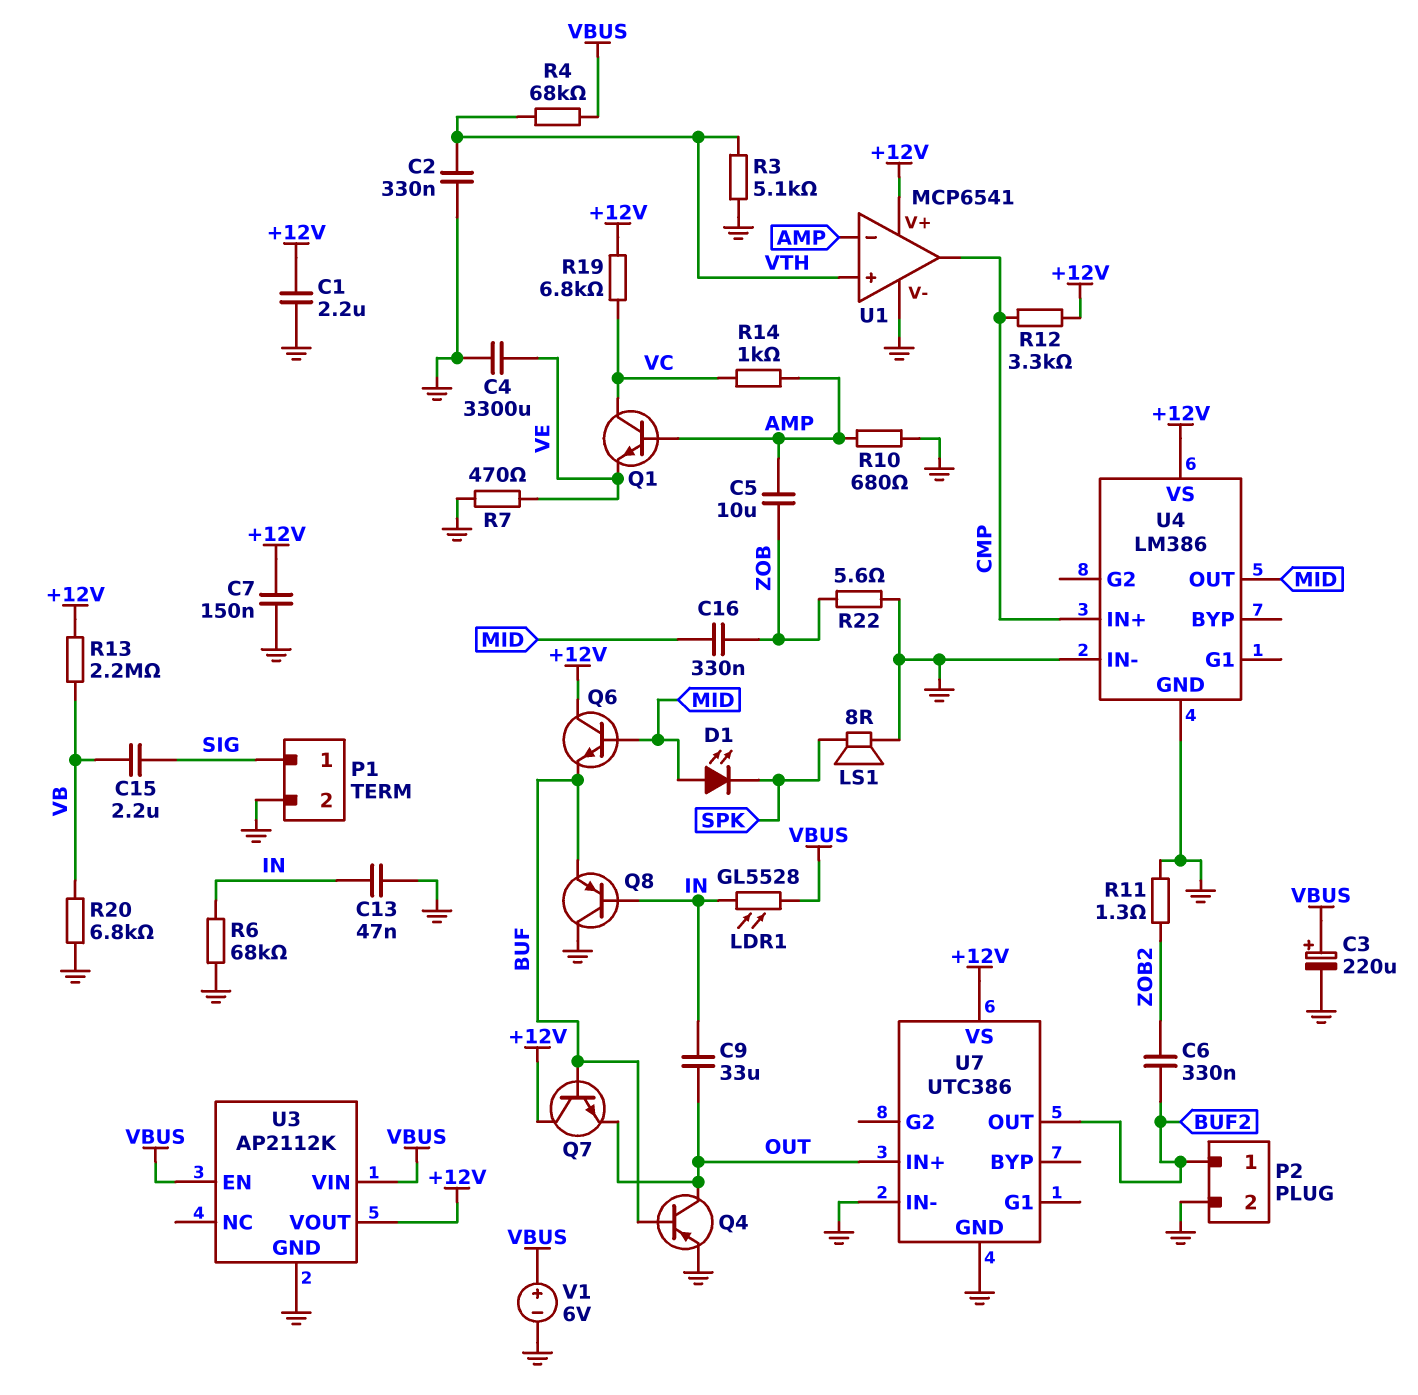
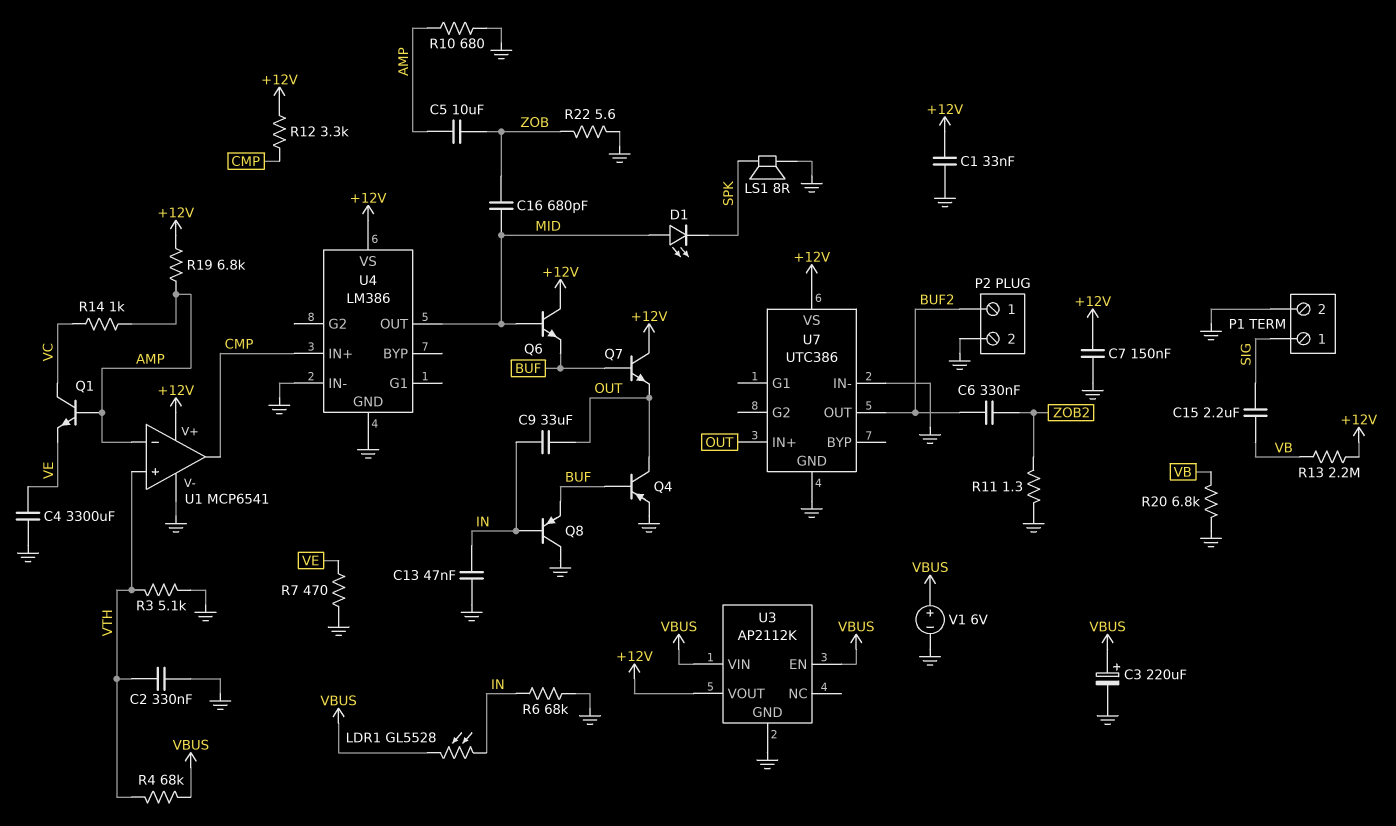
C1: 2.2uF (+12V, GND) -> 33nF (+12V, GND)
C16: 330nF (MID, ZOB) -> 680pF (MID, ZOB)
R19: 6.8k (+12V, VC) -> 6.8k (+12V, AMP)

